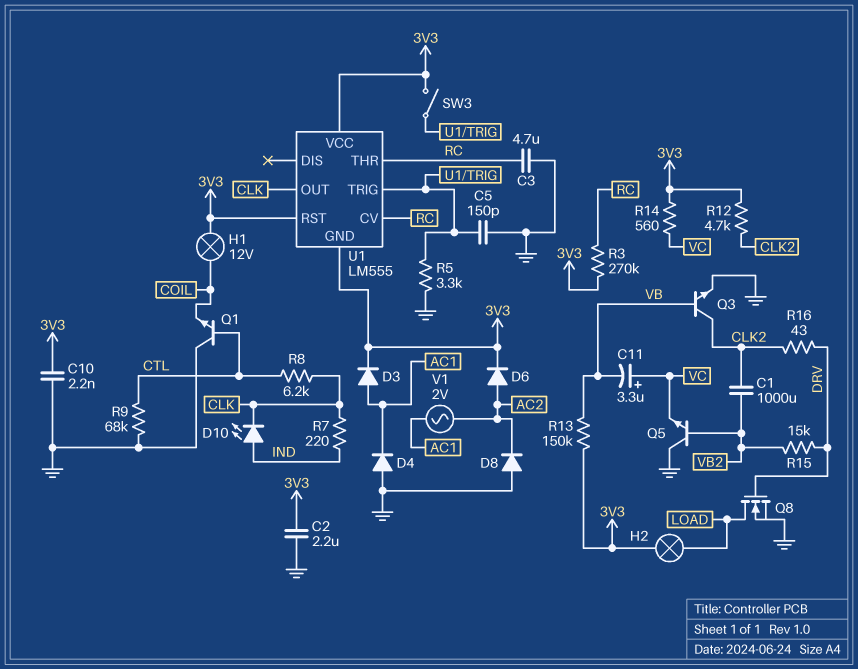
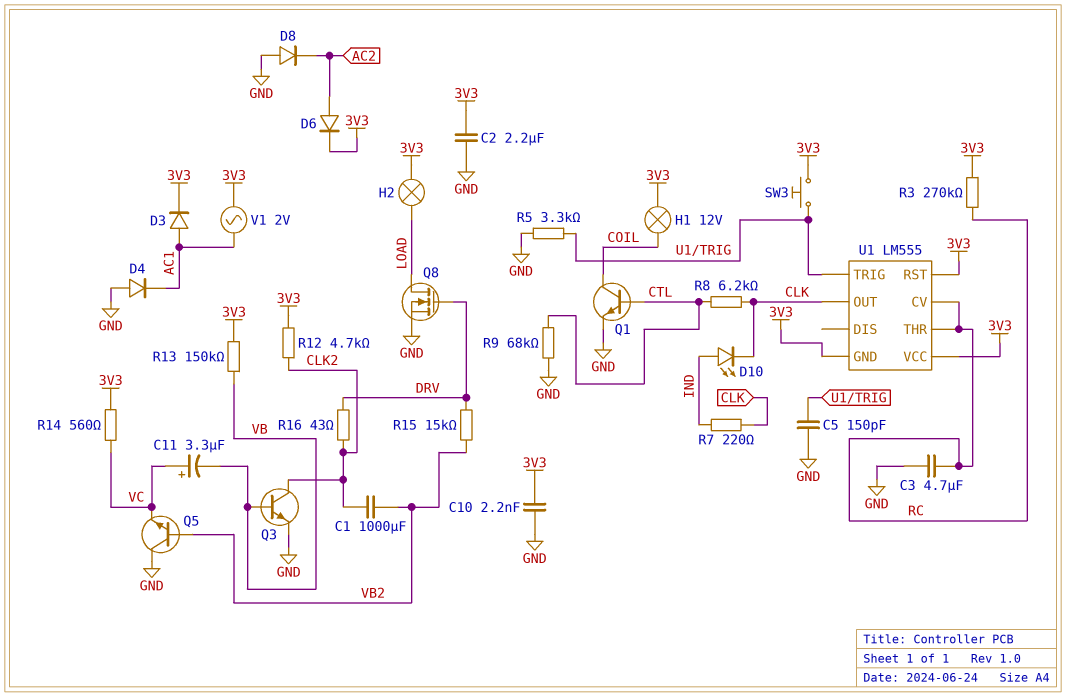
Q1: NPN (B CTL, C GND, E COIL) -> NPN (B CTL, C COIL, E GND)
SW3: switch (3V3, U1/TRIG) -> button (3V3, U1/TRIG)
V1: AC 2V (AC1, AC2) -> AC 2V (3V3, AC1)

